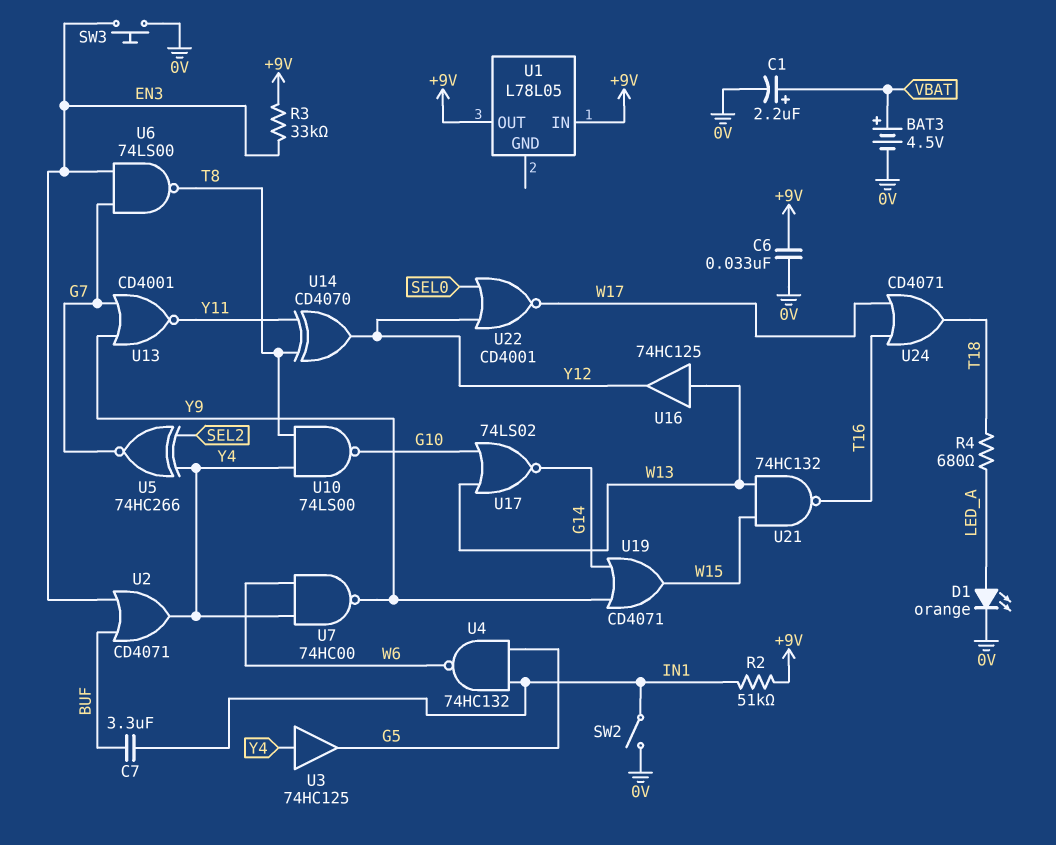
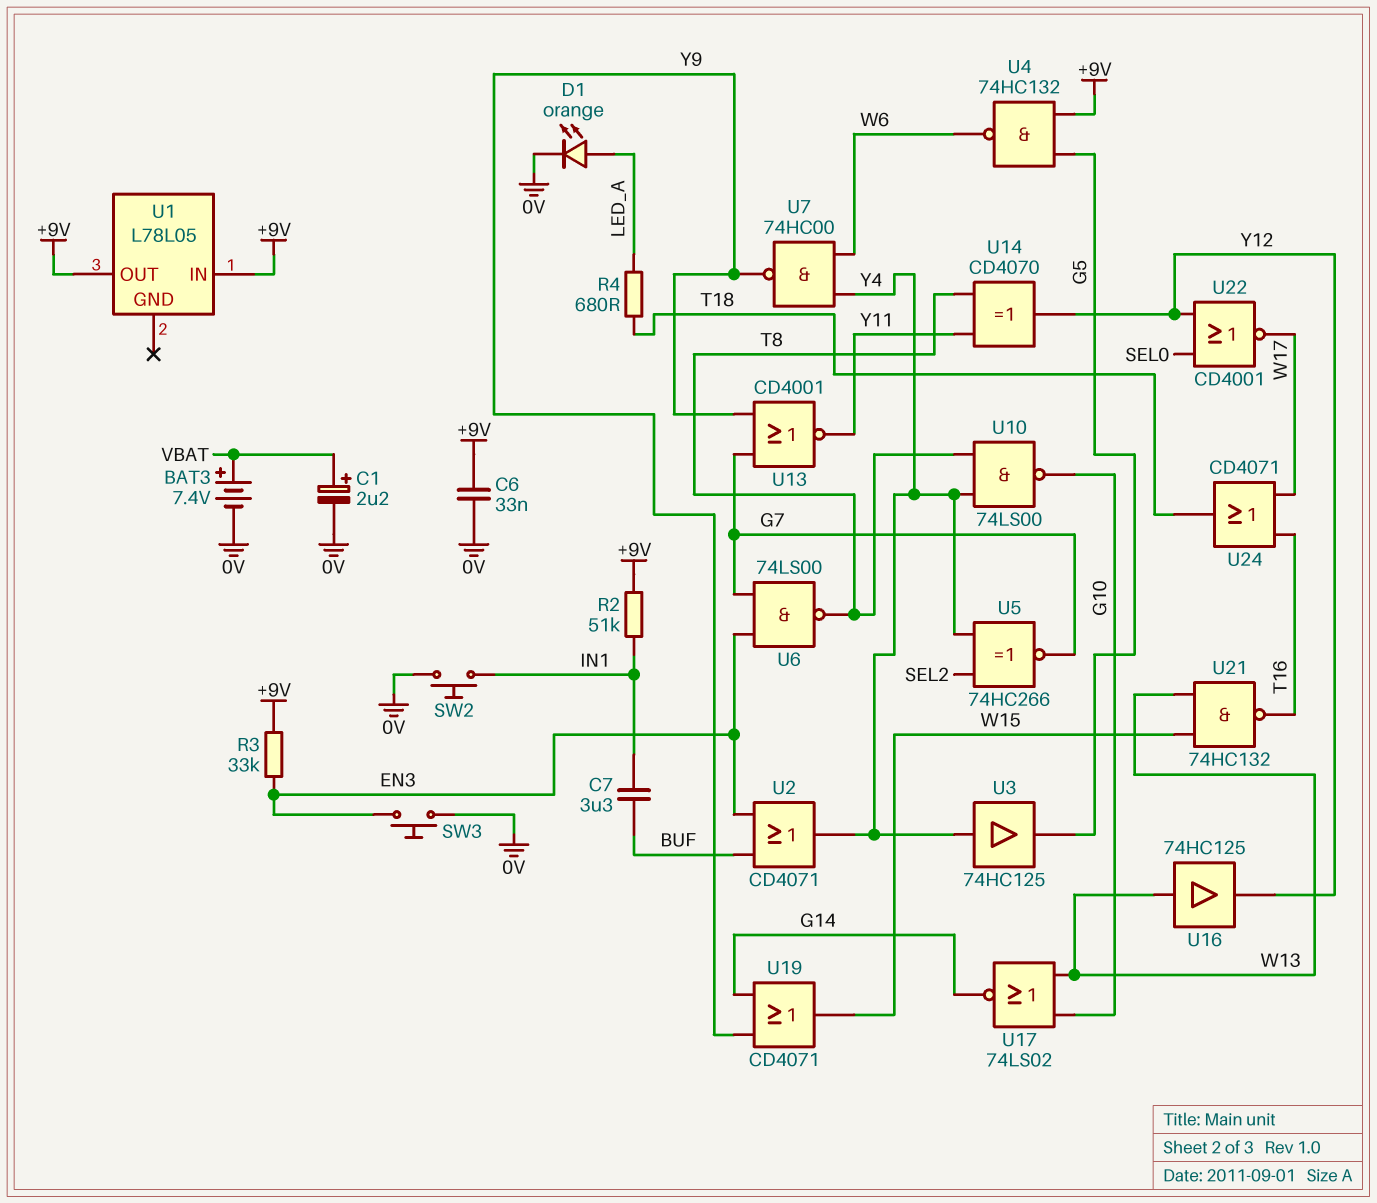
BAT3: 4.5V (plus VBAT, minus 0V) -> 7.4V (plus VBAT, minus 0V)
SW2: switch (0V, IN1) -> button (0V, IN1)
U4: NAND 74HC132 (in G5, in IN1, out W6) -> NAND 74HC132 (in +9V, in G5, out W6)

